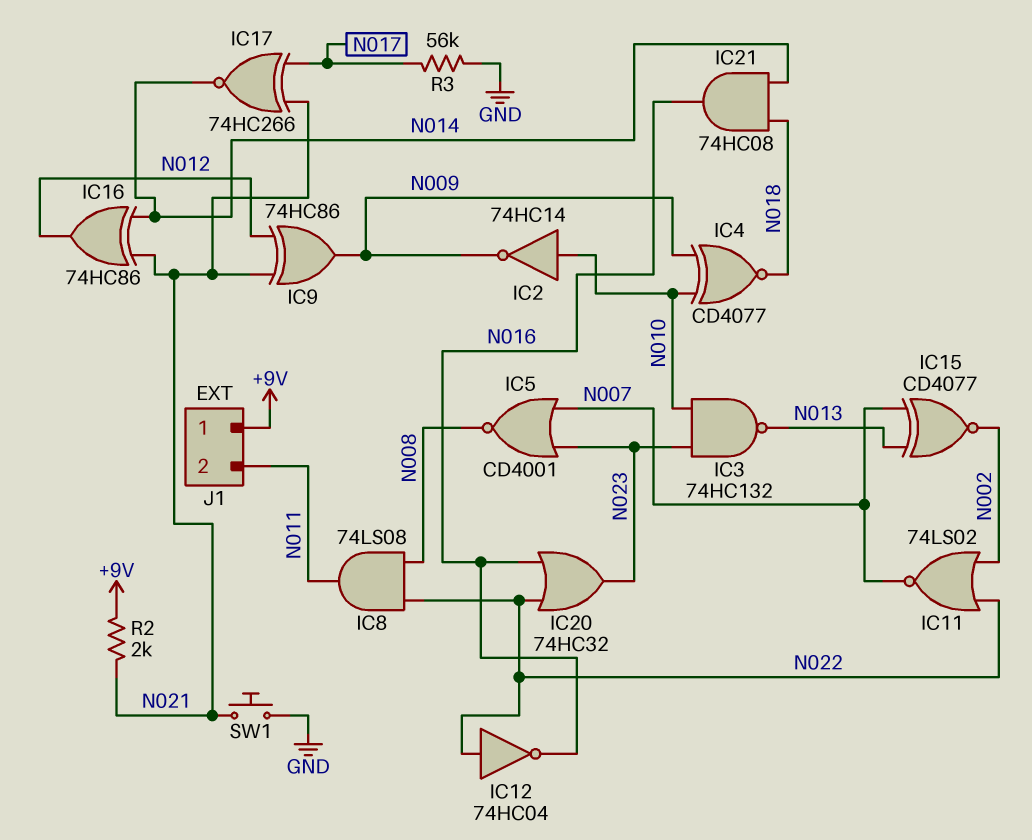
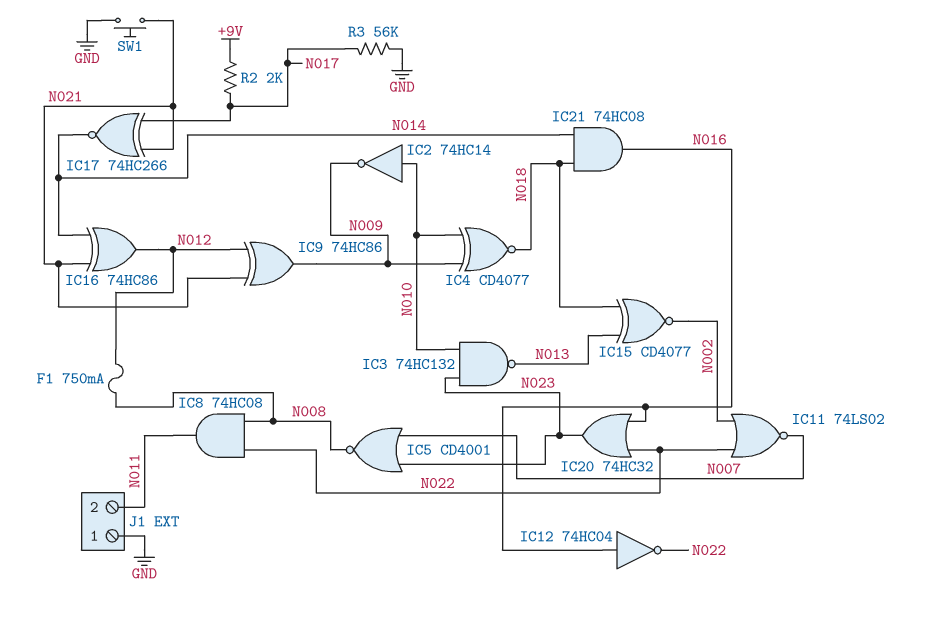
F1: none -> 750mA (N008, N012)
IC8: AND 74LS08 (in N008, in N022, out N011) -> AND 74HC08 (in N008, in N022, out N011)
IC12: NOT 74HC04 (in N022, out N016) -> NOT 74HC04 (in N016, out N022)
IC15: XNOR CD4077 (in N007, in N013, out N002) -> XNOR CD4077 (in N013, in N018, out N002)
J1 pin 1: +9V -> GND
R2: 2k (+9V, N021) -> 2k (+9V, N017)

